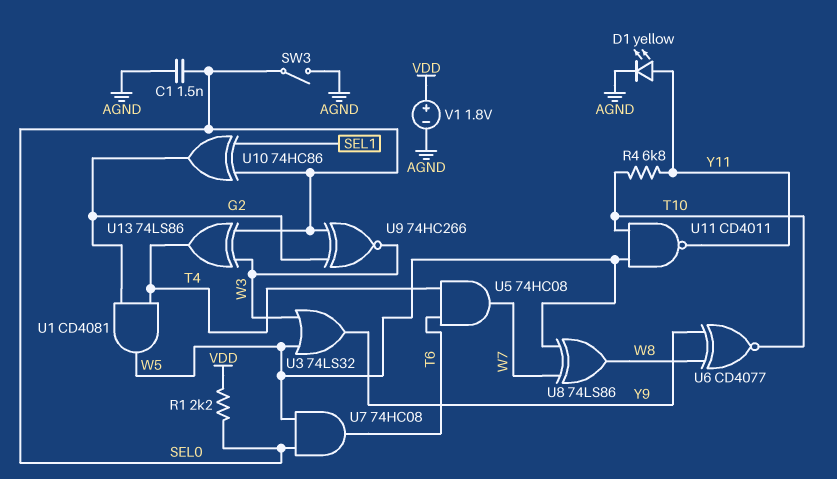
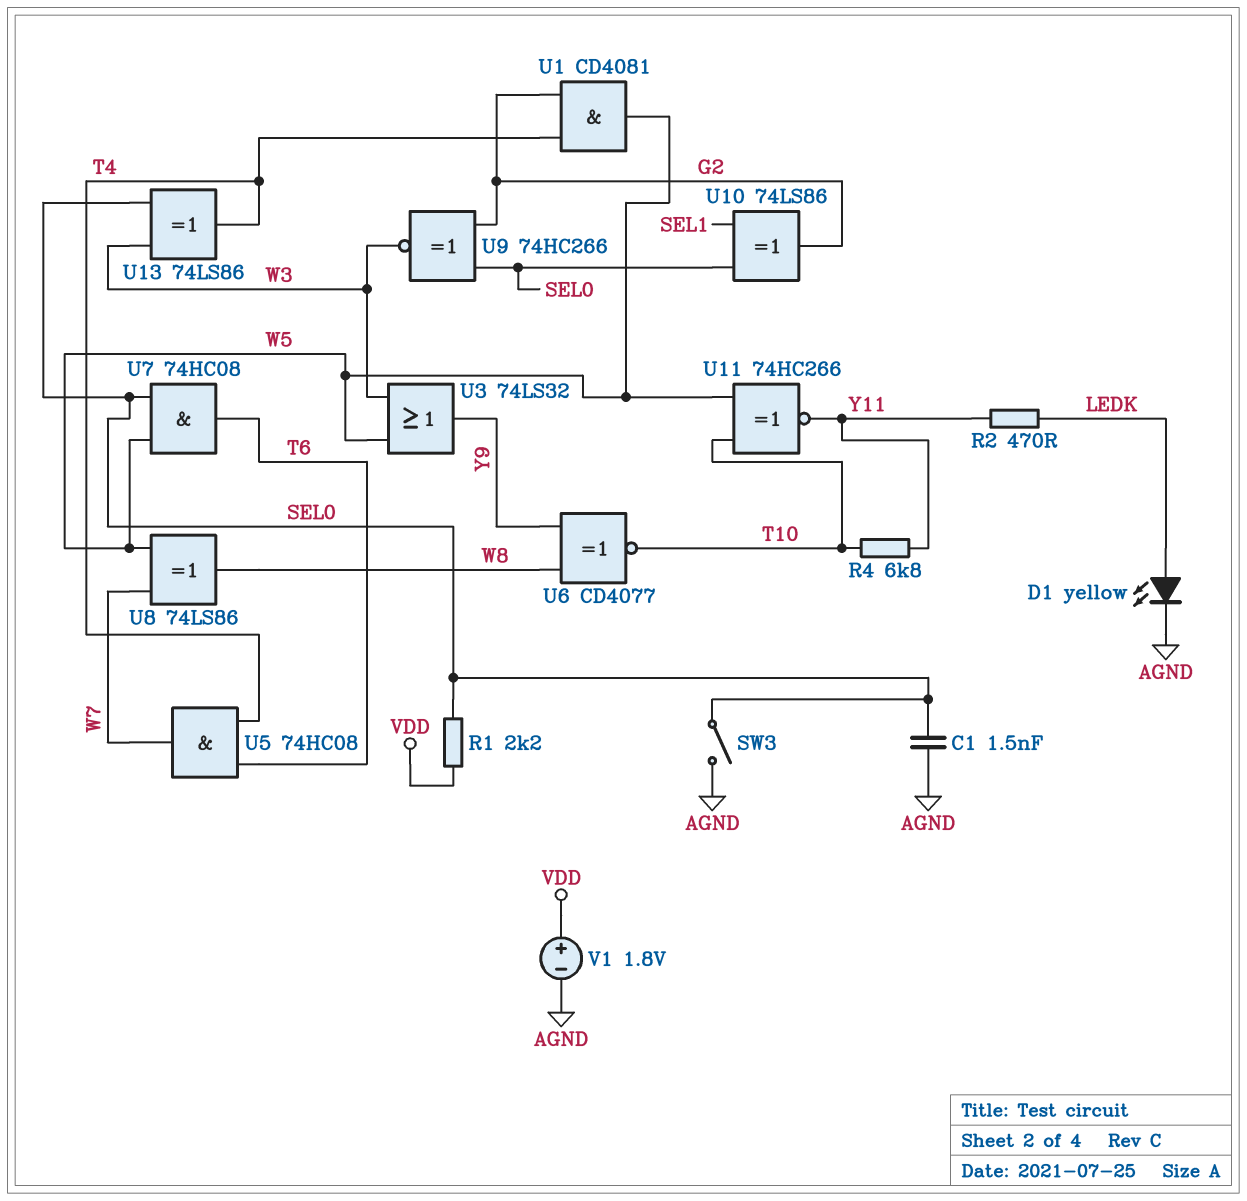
D1: LED yellow (A Y11, K AGND) -> LED yellow (A LEDK, K AGND)
R2: none -> 470 (LEDK, Y11)
U10: XOR 74HC86 (in SEL0, in SEL1, out G2) -> XOR 74LS86 (in SEL0, in SEL1, out G2)
U11: NAND CD4011 (in T10, in W5, out Y11) -> XNOR 74HC266 (in T10, in W5, out Y11)

